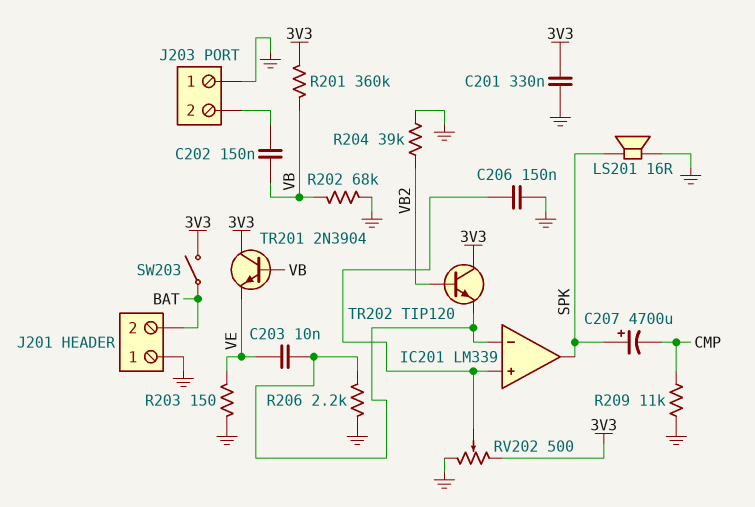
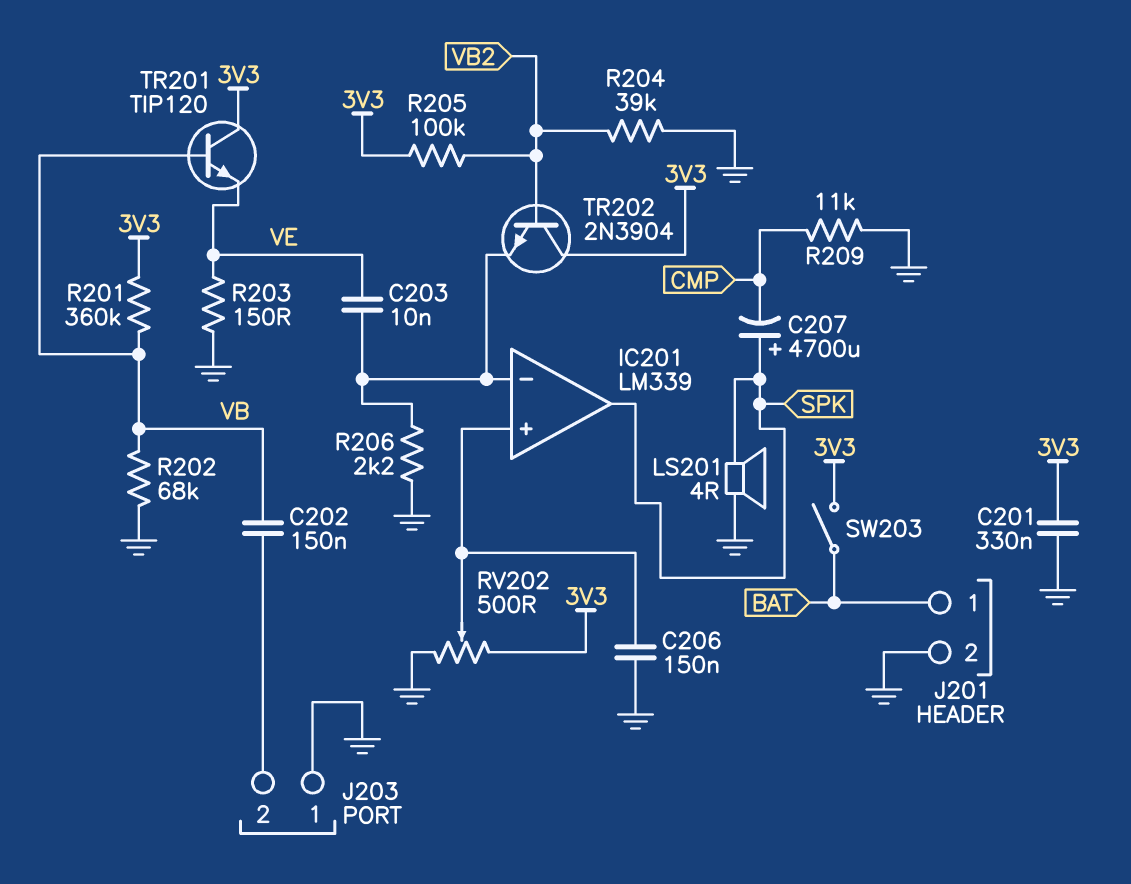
J201 pin 1: GND -> BAT
J201 pin 2: BAT -> GND
LS201: speaker 16R (GND, SPK) -> speaker 4R (GND, SPK)
R205: none -> 100k (3V3, VB2)
TR201: NPN 2N3904 (B VB, C 3V3, E VE) -> NPN TIP120 (B VB, C 3V3, E VE)
TR202: NPN TIP120 (B VB2, C 3V3, E IC201/in-) -> NPN 2N3904 (B VB2, C 3V3, E IC201/in-)

